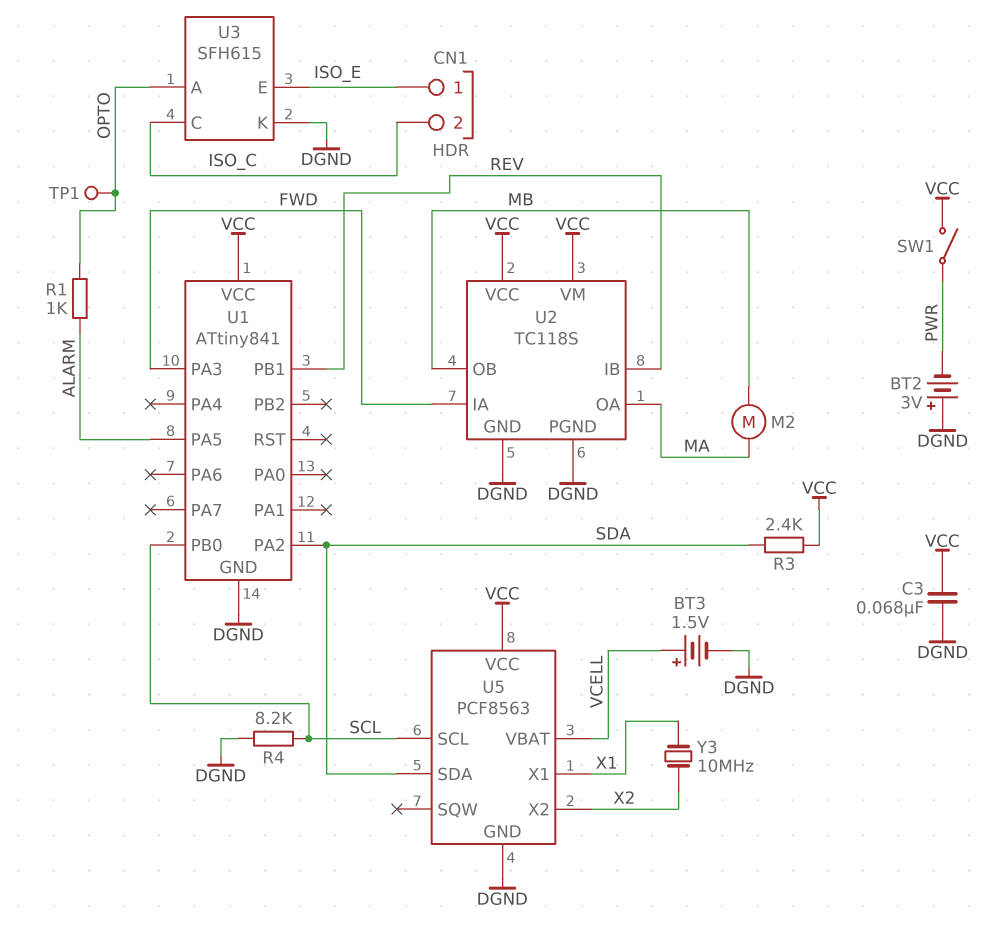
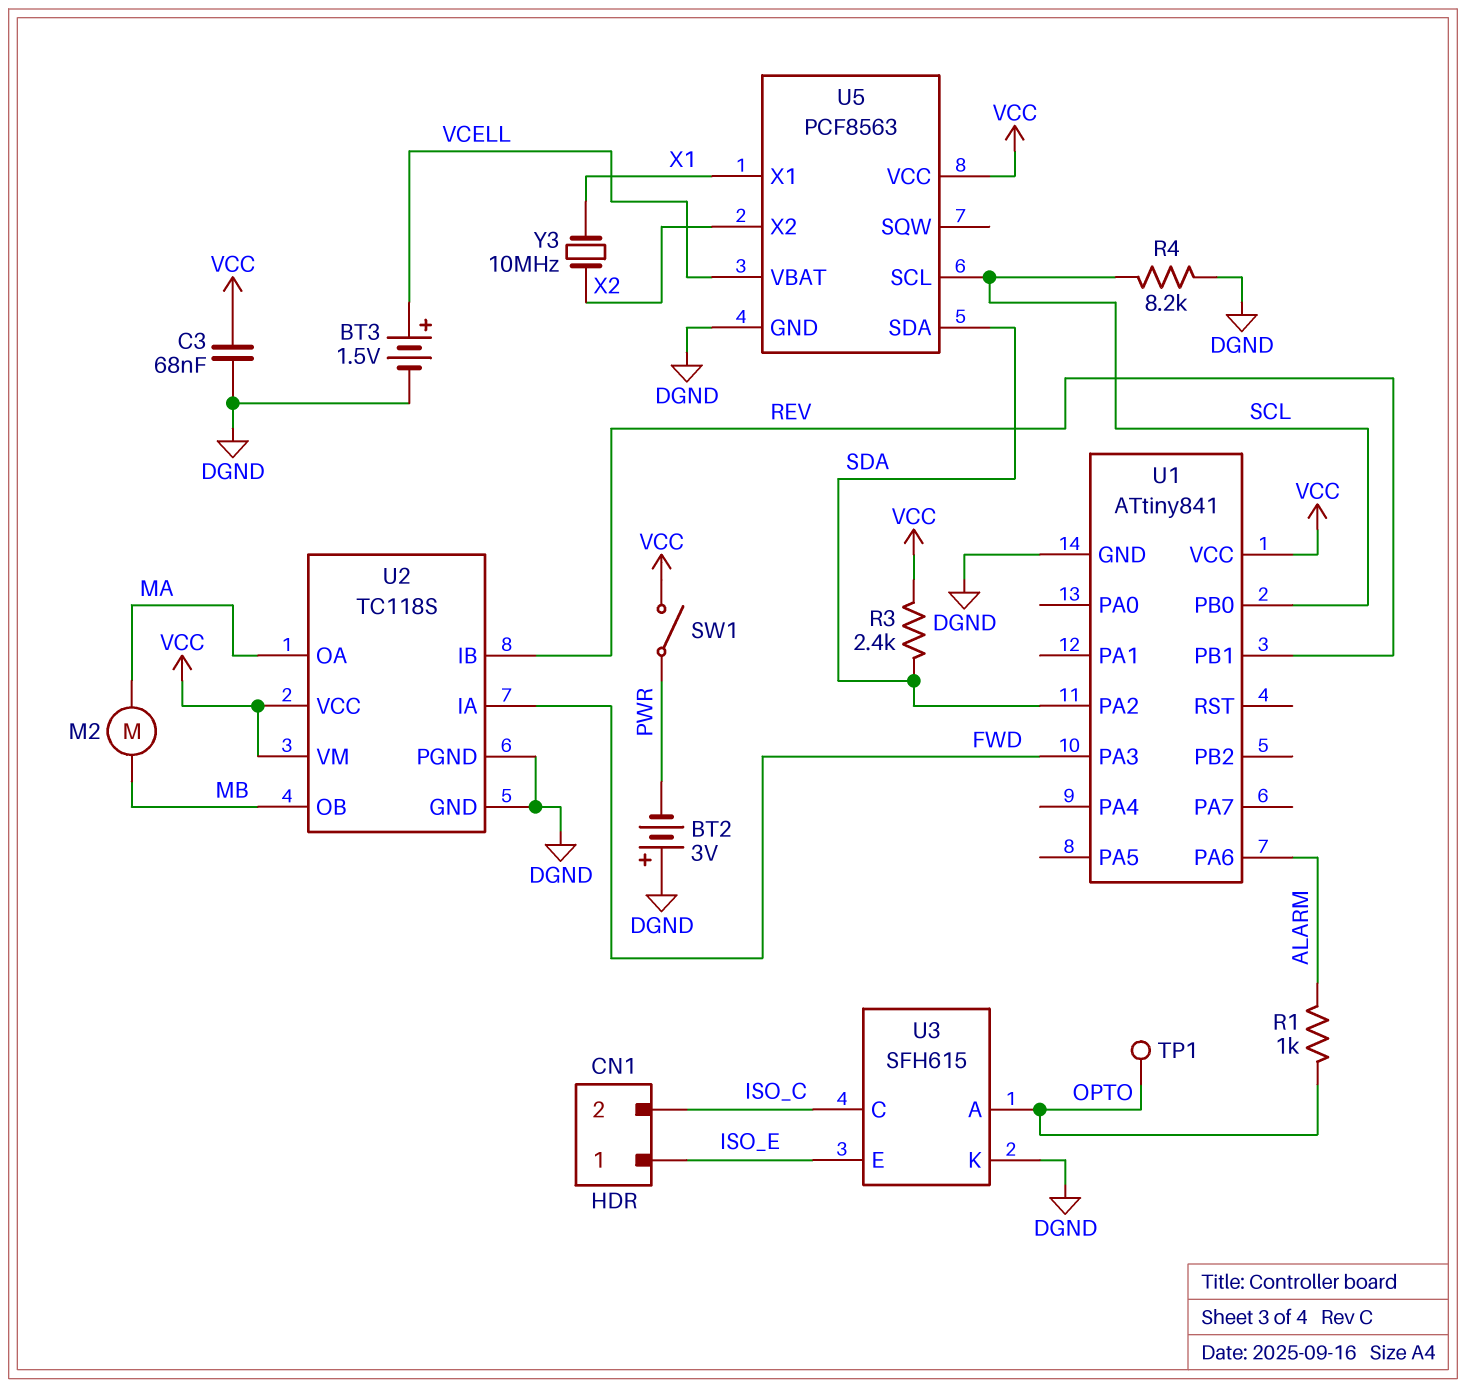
U1 pin PA5: ALARM -> none
U1 pin PA6: none -> ALARM

